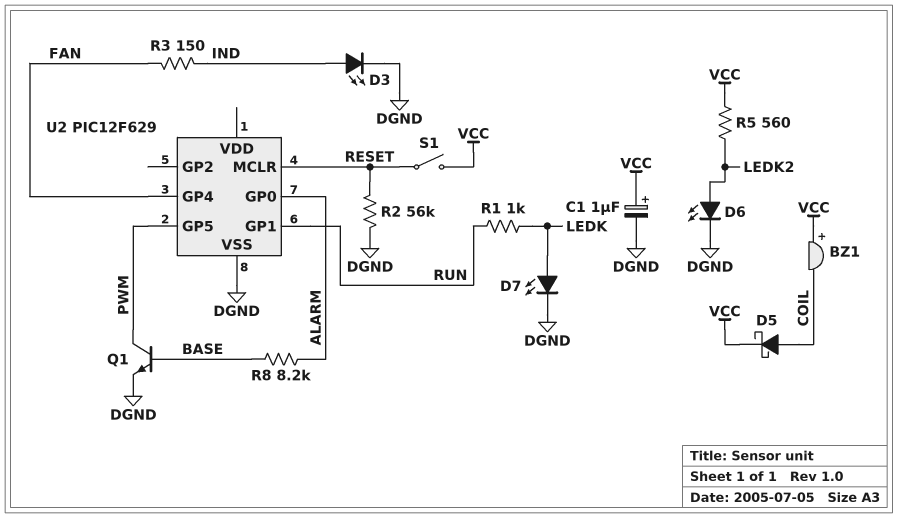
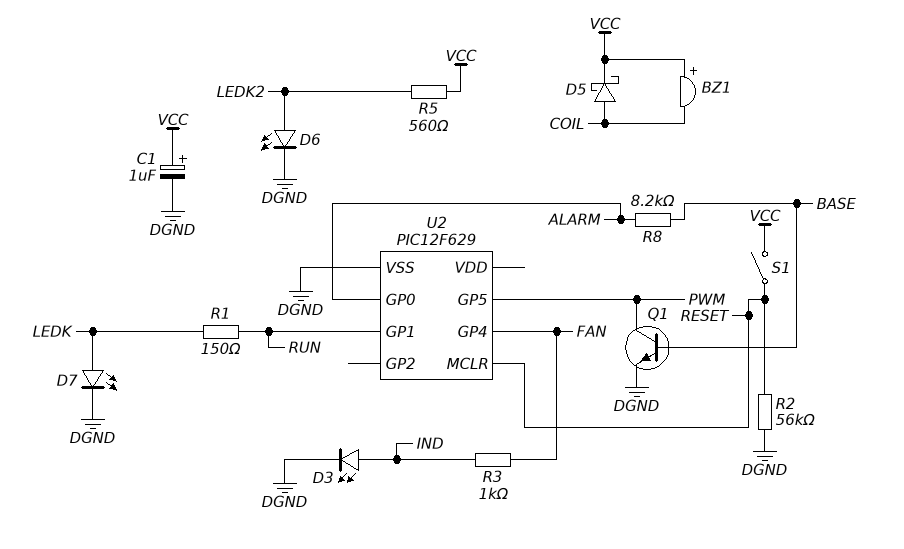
R1: 1k (LEDK, RUN) -> 150 (LEDK, RUN)
R3: 150 (FAN, IND) -> 1k (FAN, IND)

